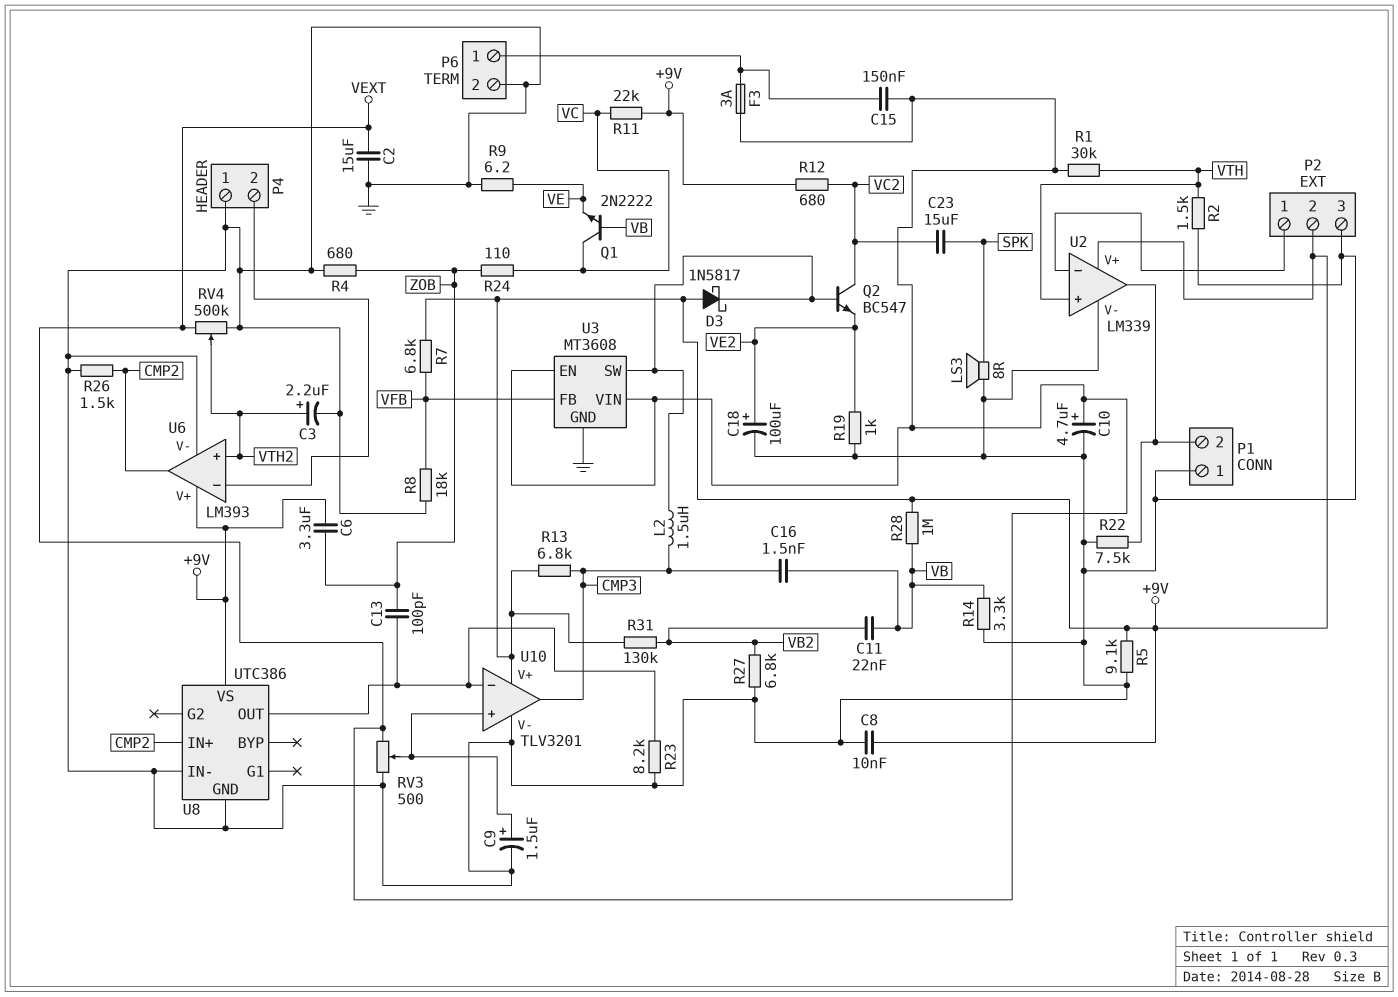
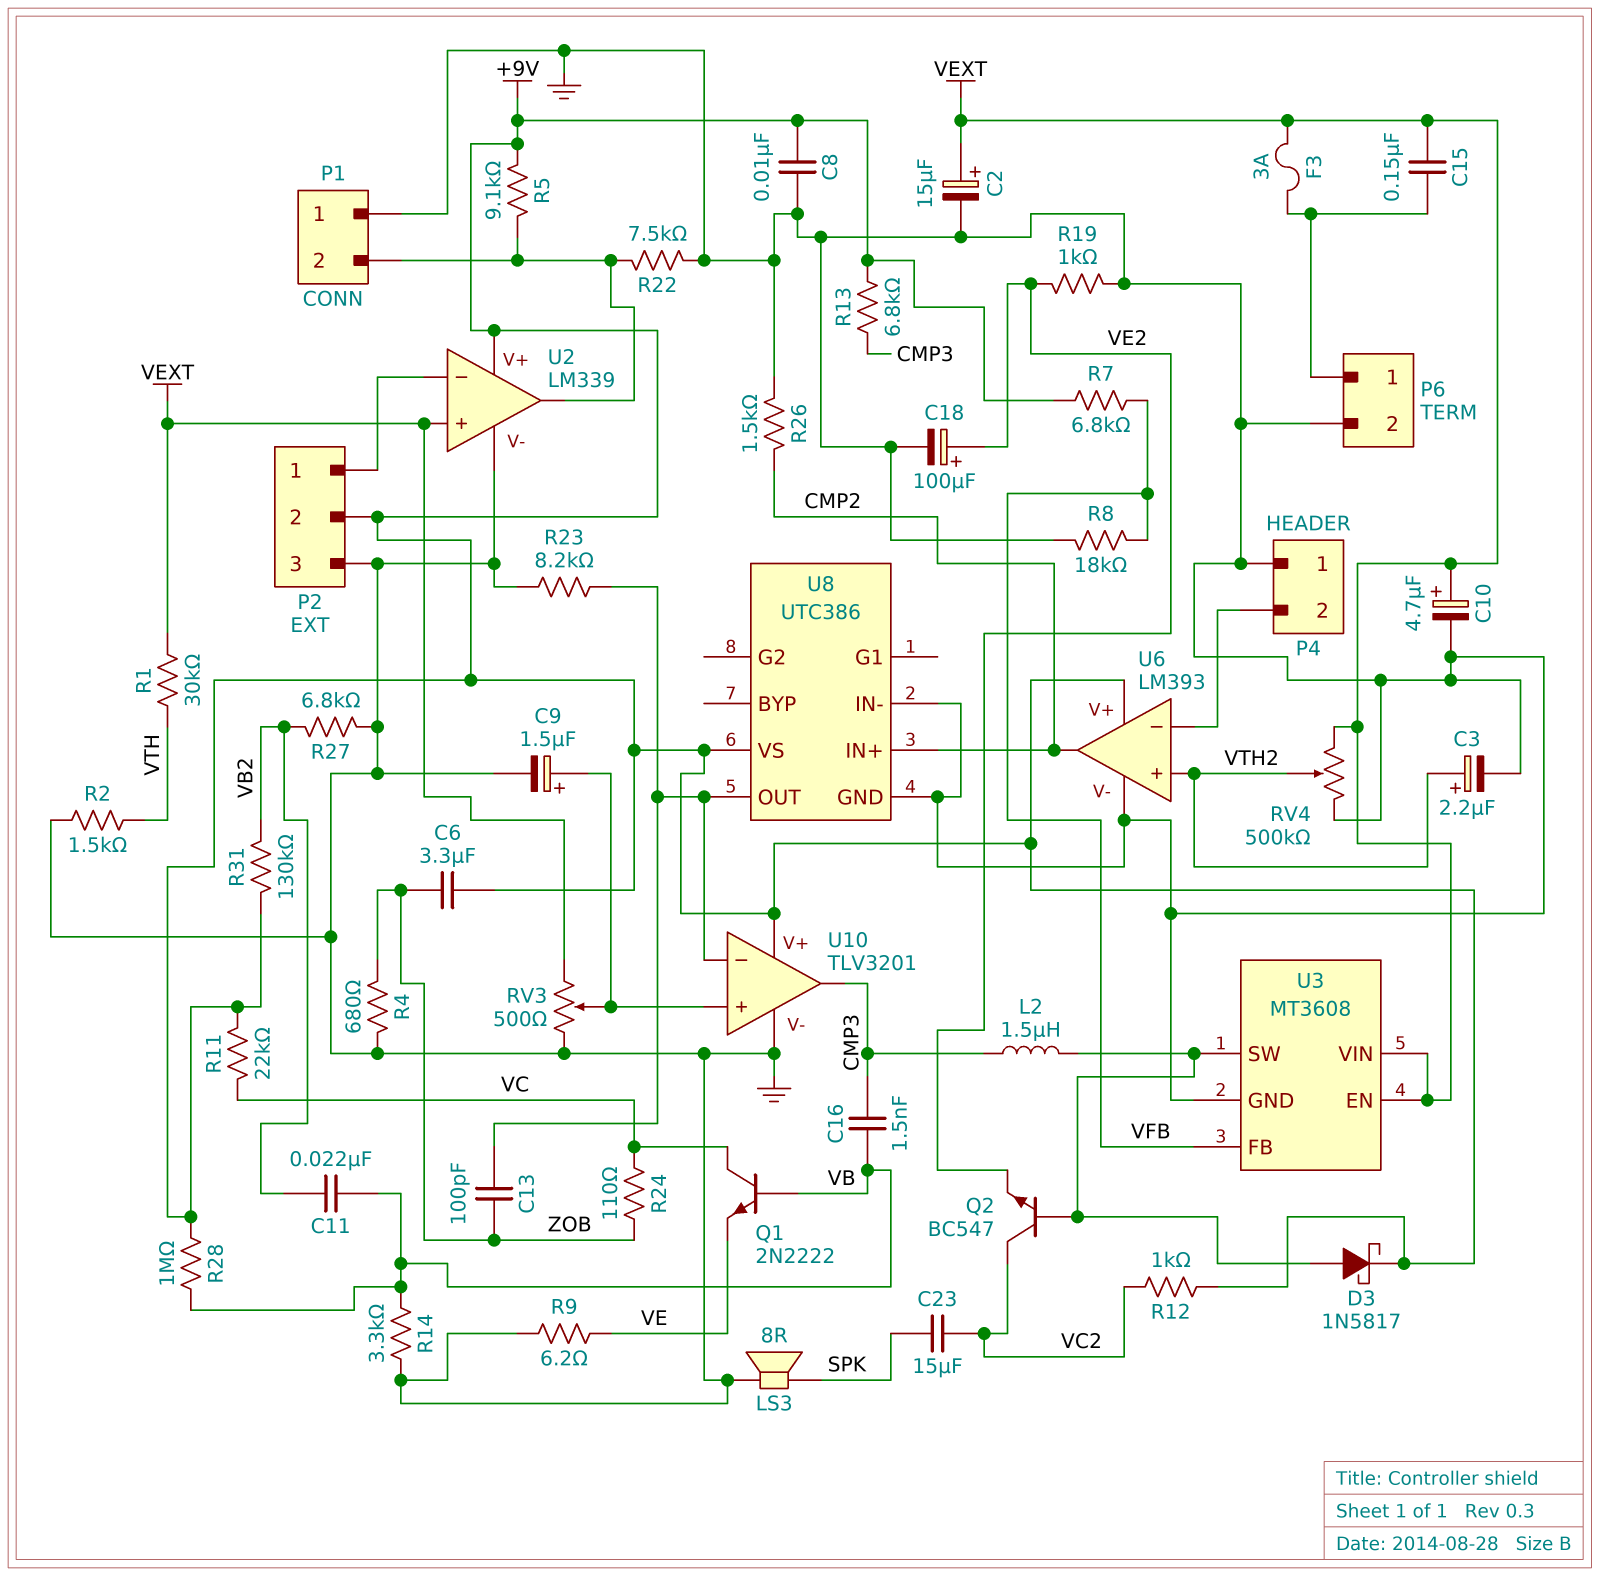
C2: 15uF (GND, VEXT) -> 15uF (plus VEXT, minus GND)
D3: schottky 1N5817 (A +9V, K U3/SW) -> schottky 1N5817 (A U3/SW, K +9V)
R5: 9.1k (+9V, GND) -> 9.1k (+9V, P1/2)
R12: 680 (+9V, VC2) -> 1k (+9V, VC2)
U2 pin in+: VTH -> VEXT

